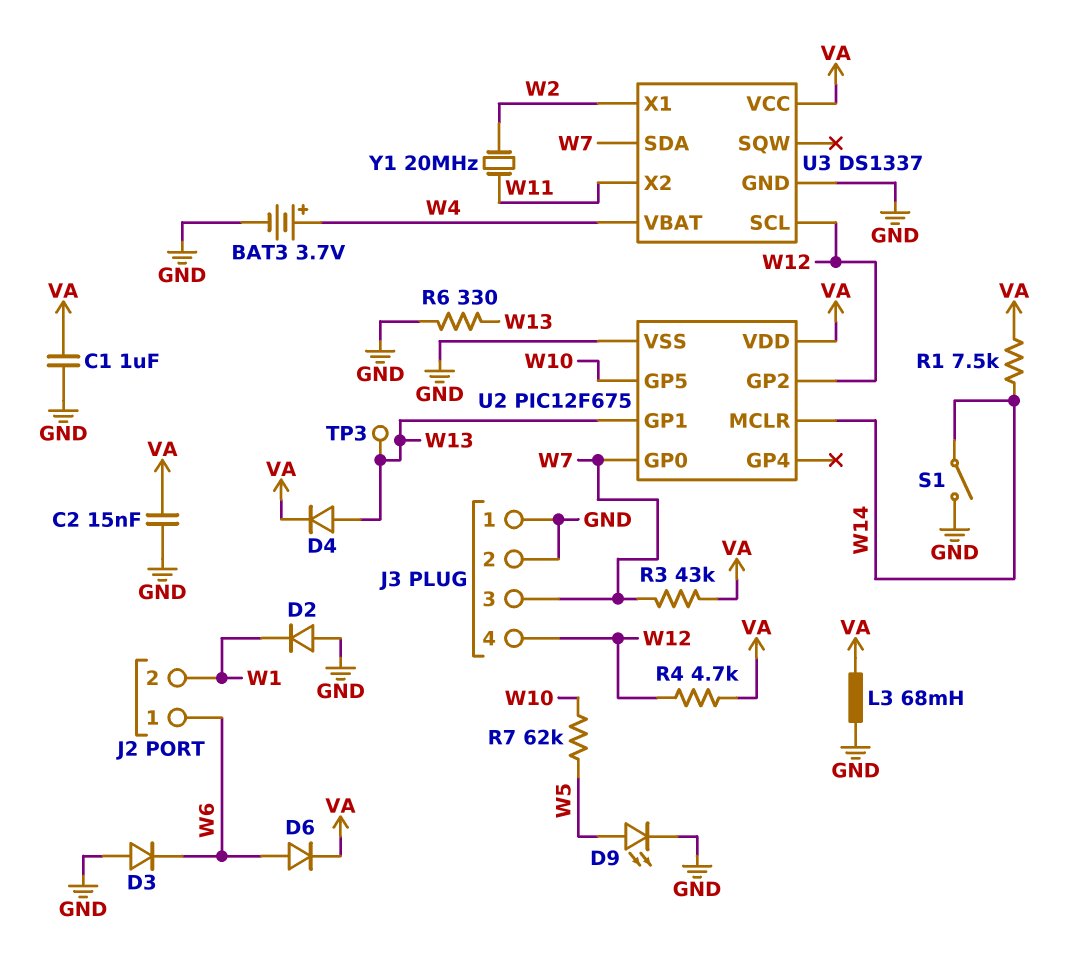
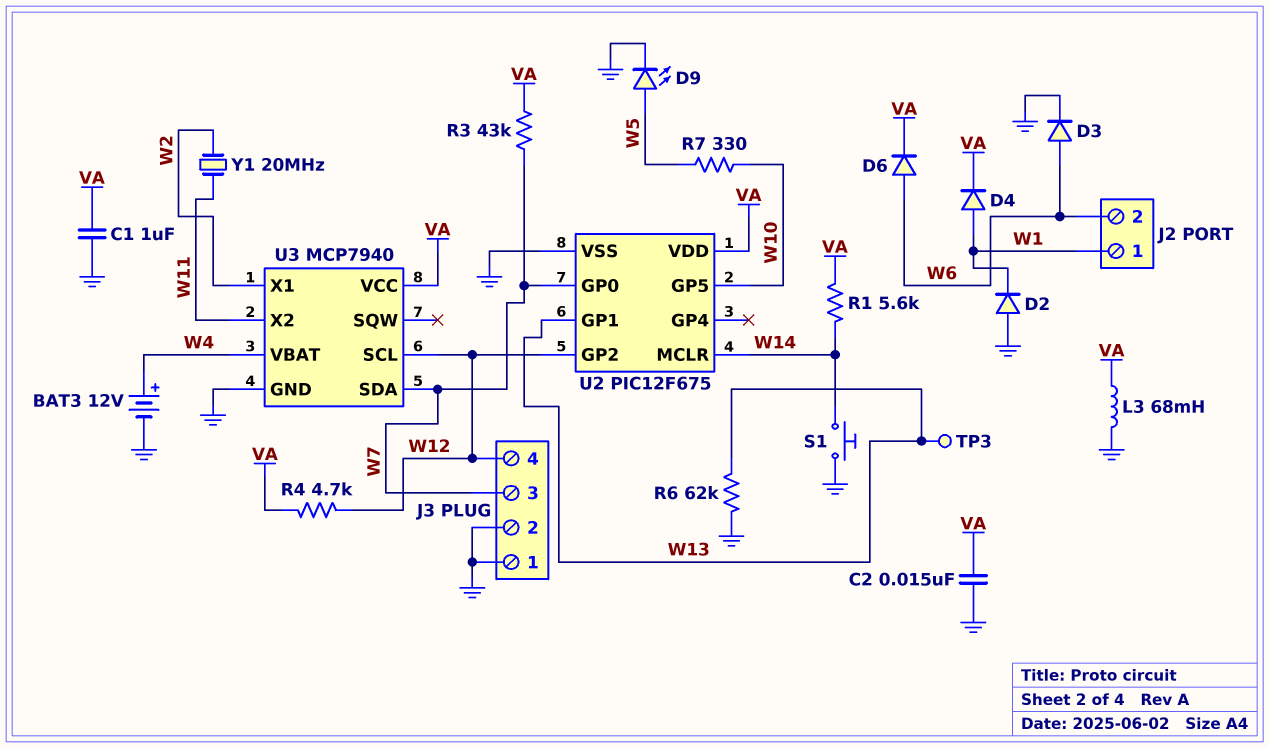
BAT3: 3.7V (plus W4, minus GND) -> 12V (plus W4, minus GND)
D3: diode (A GND, K W6) -> diode (A W6, K GND)
D4: diode (A W13, K VA) -> diode (A W1, K VA)
J2 pin 1: W6 -> W1
J2 pin 2: W1 -> W6
R1: 7.5k (VA, W14) -> 5.6k (VA, W14)
R6: 330 (GND, W13) -> 62k (GND, W13)
R7: 62k (W5, W10) -> 330 (W5, W10)
S1: switch (GND, W14) -> button (GND, W14)
U3: DS1337 -> MCP7940

